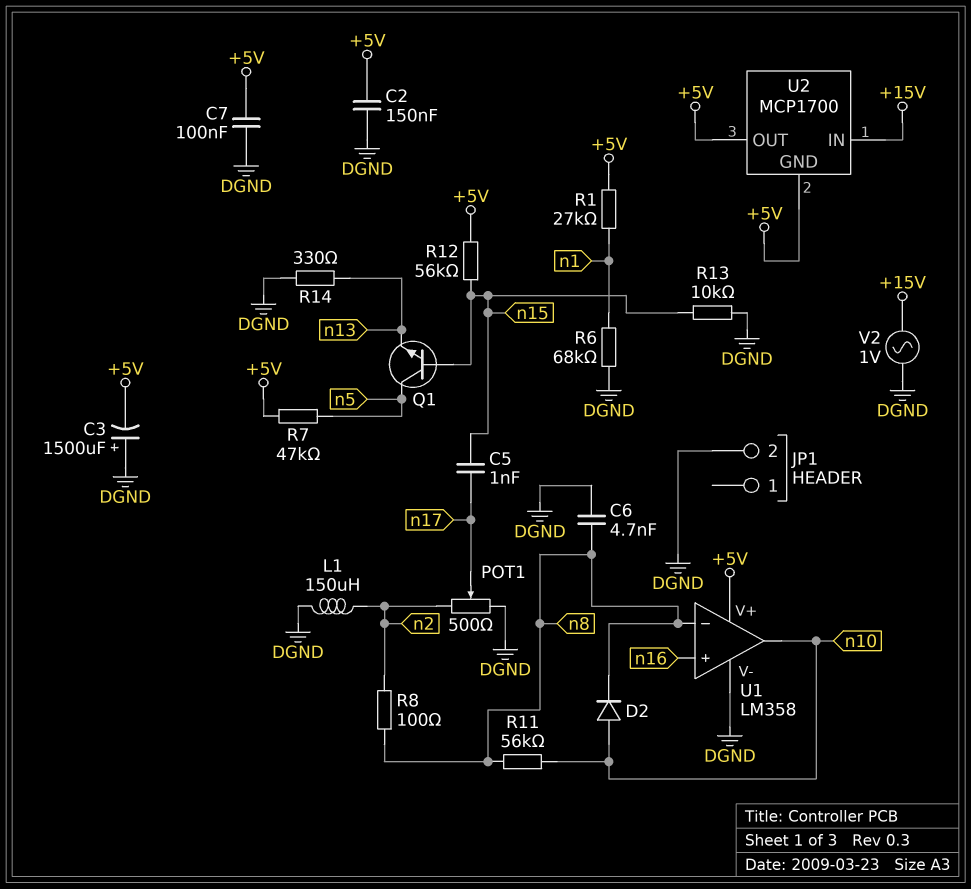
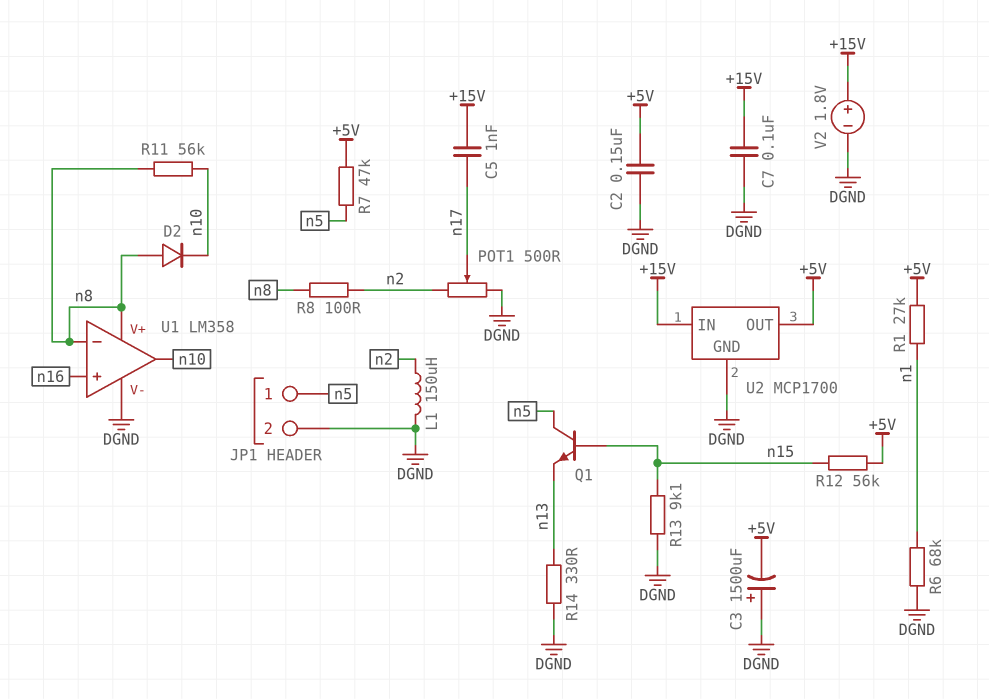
C5: 1nF (n15, n17) -> 1nF (+15V, n17)
C6: 4.7nF (DGND, n8) -> none
C7: 100nF (+5V, DGND) -> 100nF (+15V, DGND)
D2: diode (A n10, K n8) -> diode (A n8, K n10)
JP1 pin 1: none -> n5
R13: 10k (DGND, n15) -> 9.1k (DGND, n15)
U1 pin V+: +5V -> n8
U2 pin GND: +5V -> DGND
V2: AC 1V (+15V, DGND) -> 1.8V (plus +15V, minus DGND)

